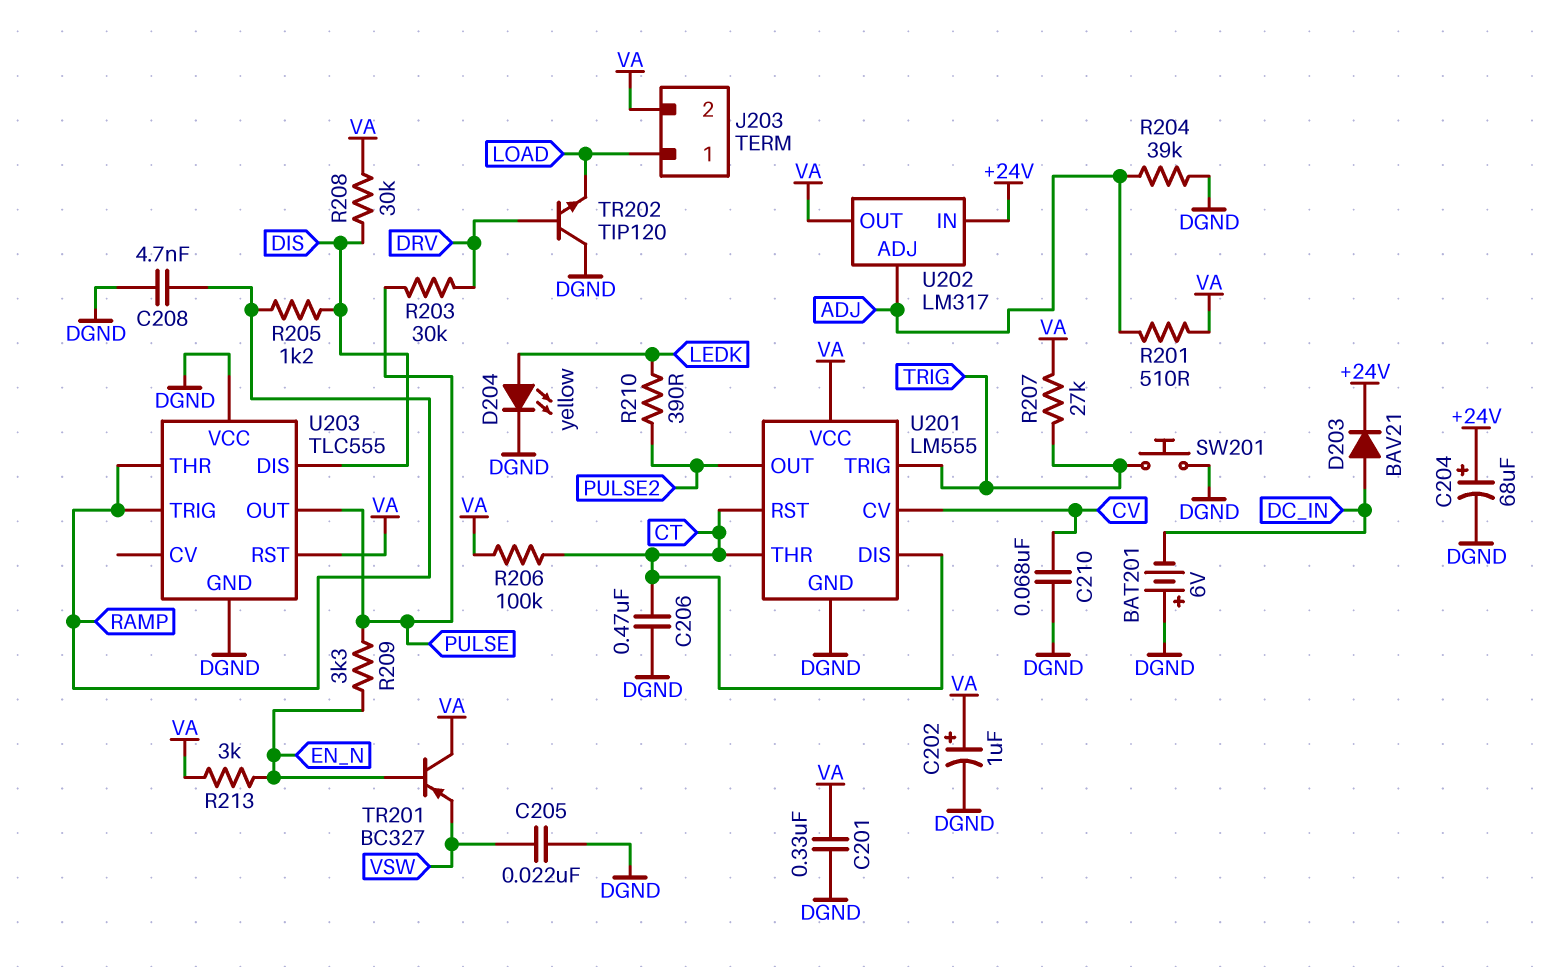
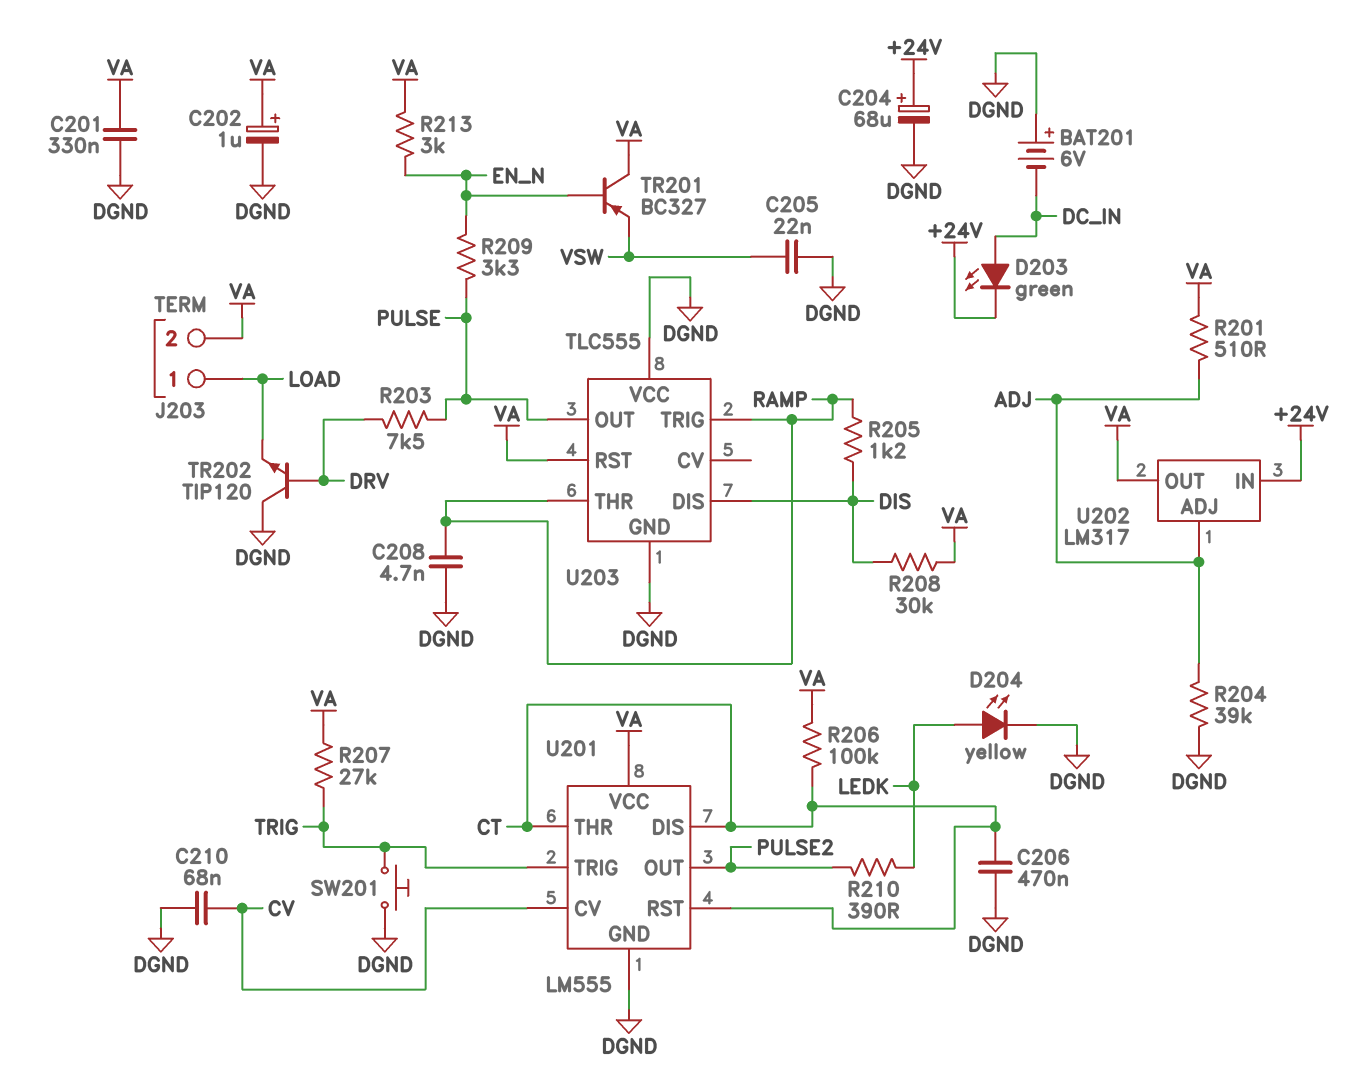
D203: diode BAV21 (A DC_IN, K +24V) -> LED green (A DC_IN, K +24V)
R203: 30k (DRV, PULSE) -> 7.5k (DRV, PULSE)

